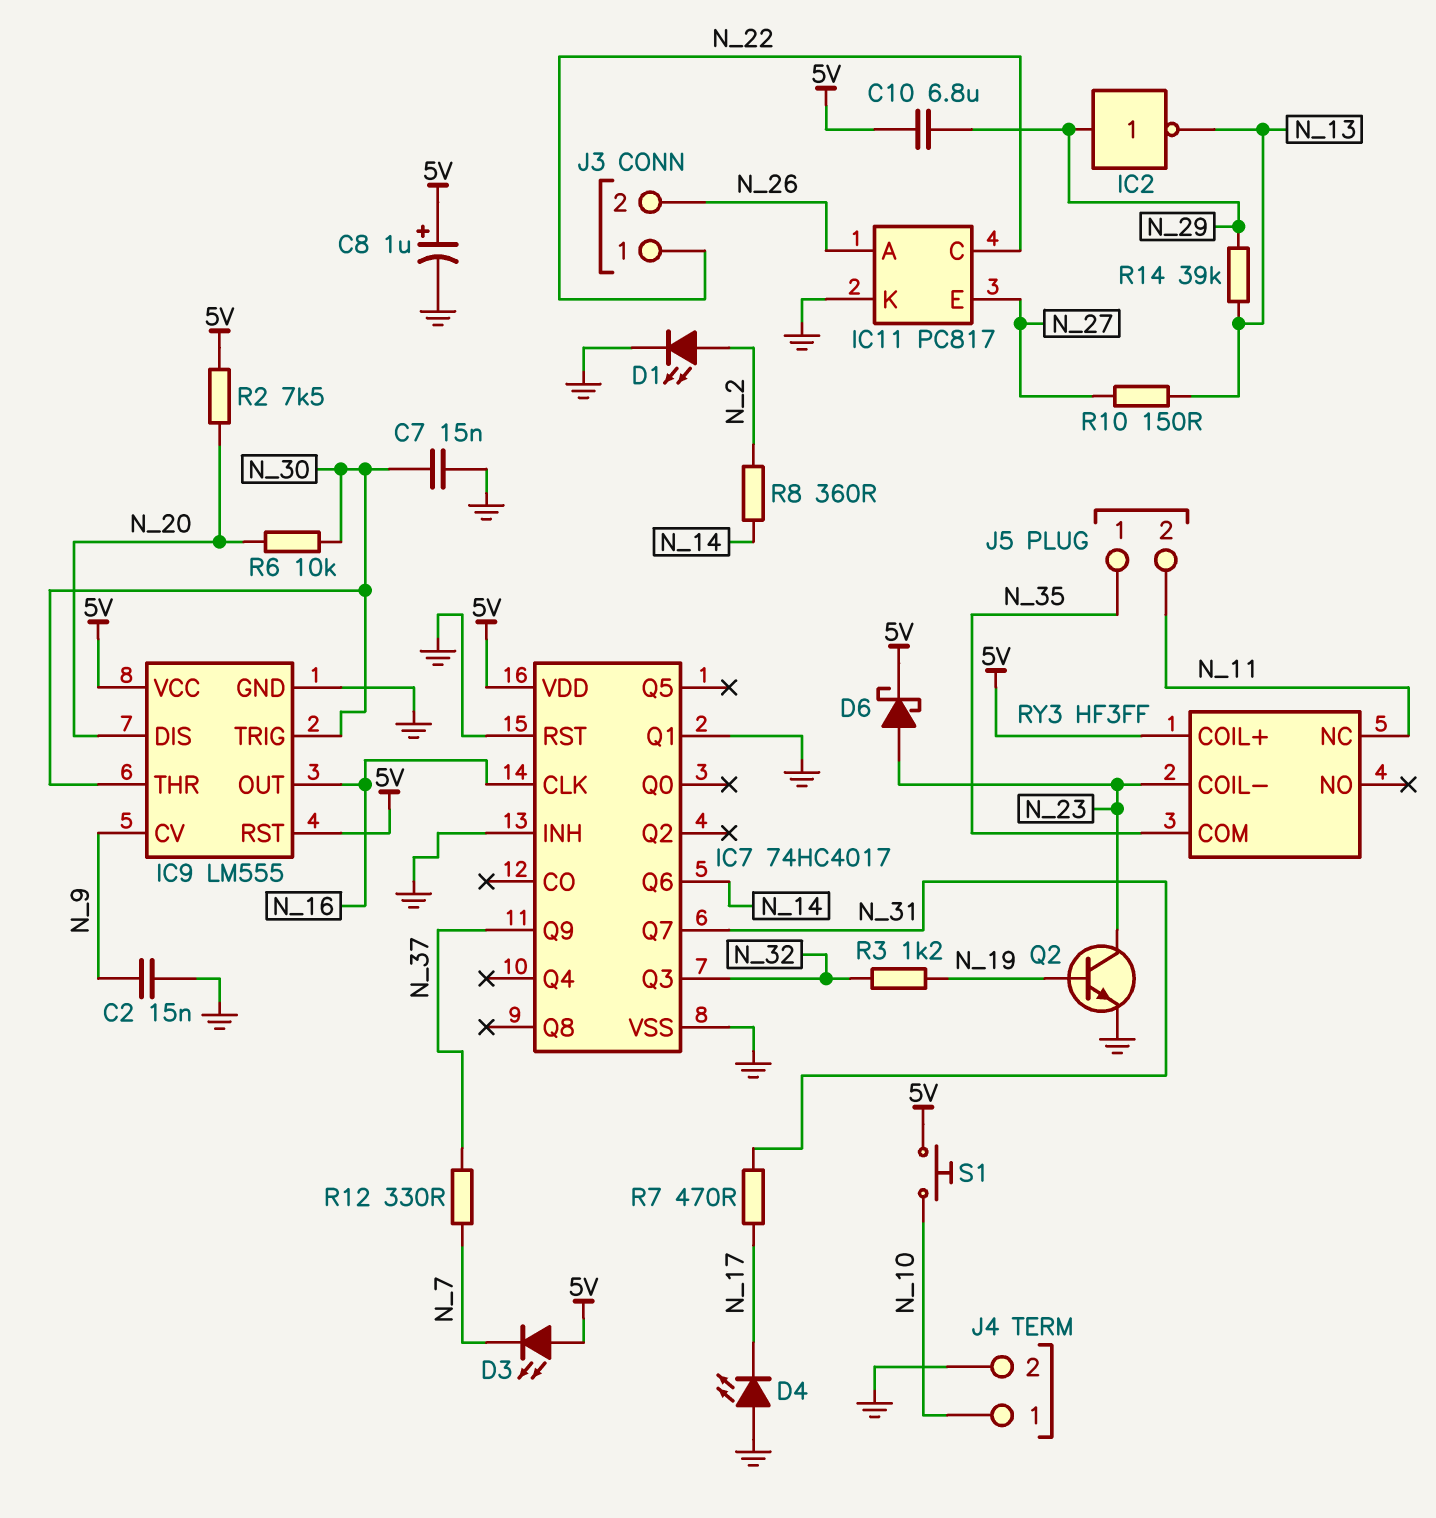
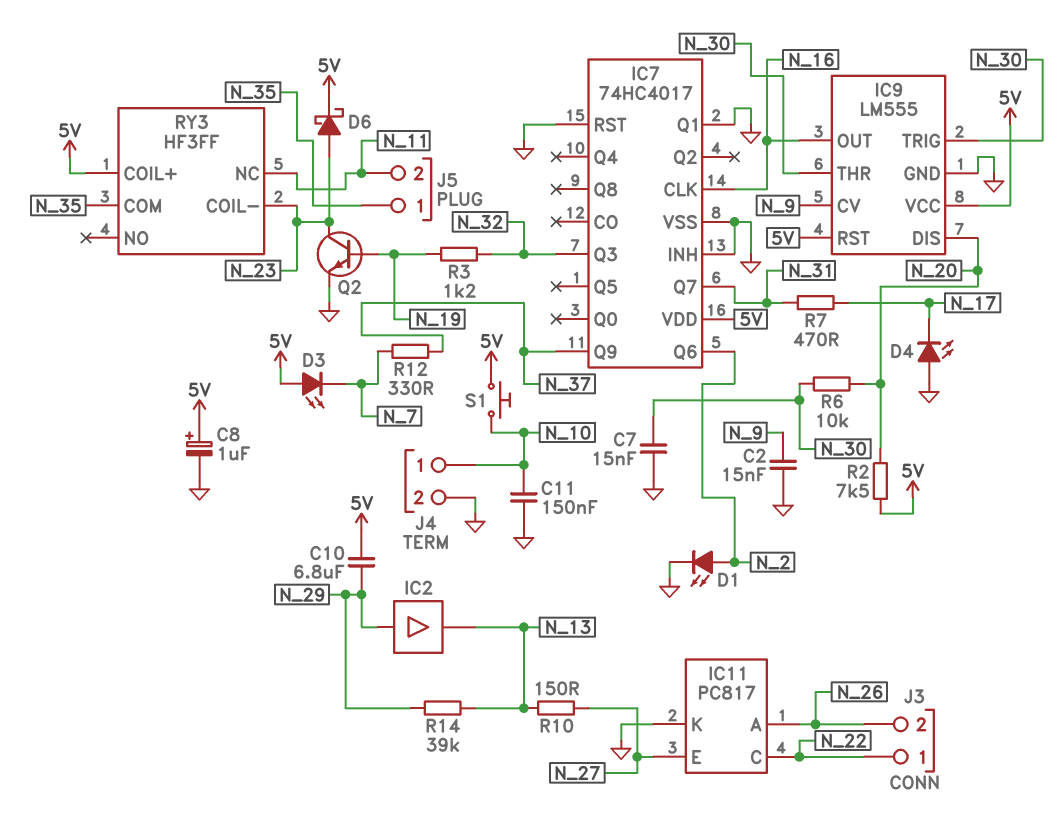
C11: none -> 150nF (GND, N_10)
IC2: NOT (in N_29, out N_13) -> buffer (in N_29, out N_13)
IC7 pin Q6: N_14 -> N_2
R8: 360 (N_2, N_14) -> none

